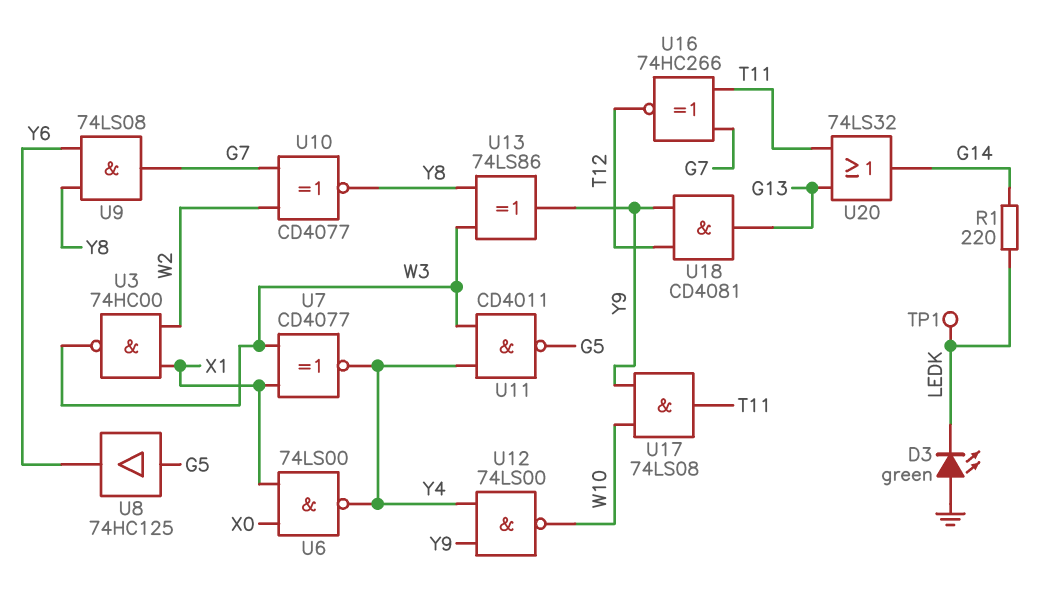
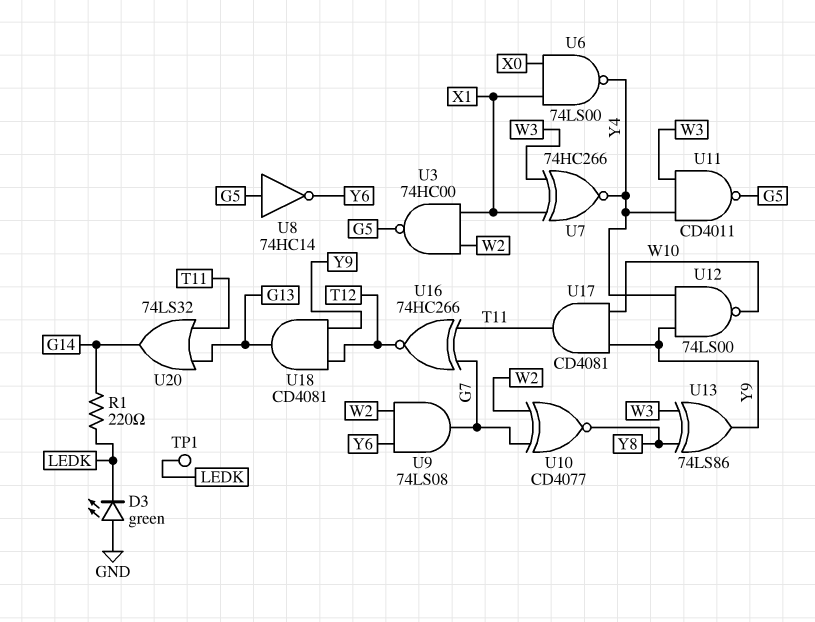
U3: NAND 74HC00 (in W2, in X1, out W3) -> NAND 74HC00 (in W2, in X1, out G5)
U7: XNOR CD4077 (in W3, in X1, out Y4) -> XNOR 74HC266 (in W3, in X1, out Y4)
U8: buffer 74HC125 (in G5, out Y6) -> NOT 74HC14 (in G5, out Y6)
U9: AND 74LS08 (in Y6, in Y8, out G7) -> AND 74LS08 (in W2, in Y6, out G7)
U17: AND 74LS08 (in W10, in Y9, out T11) -> AND CD4081 (in W10, in Y9, out T11)

